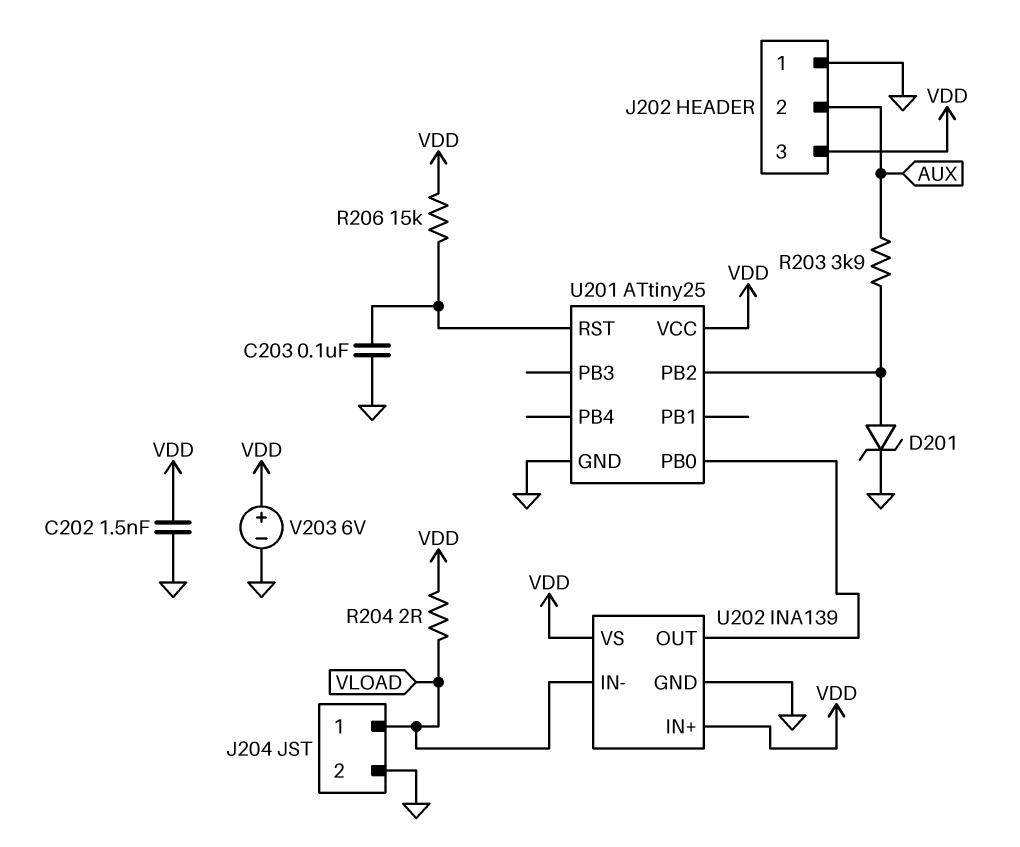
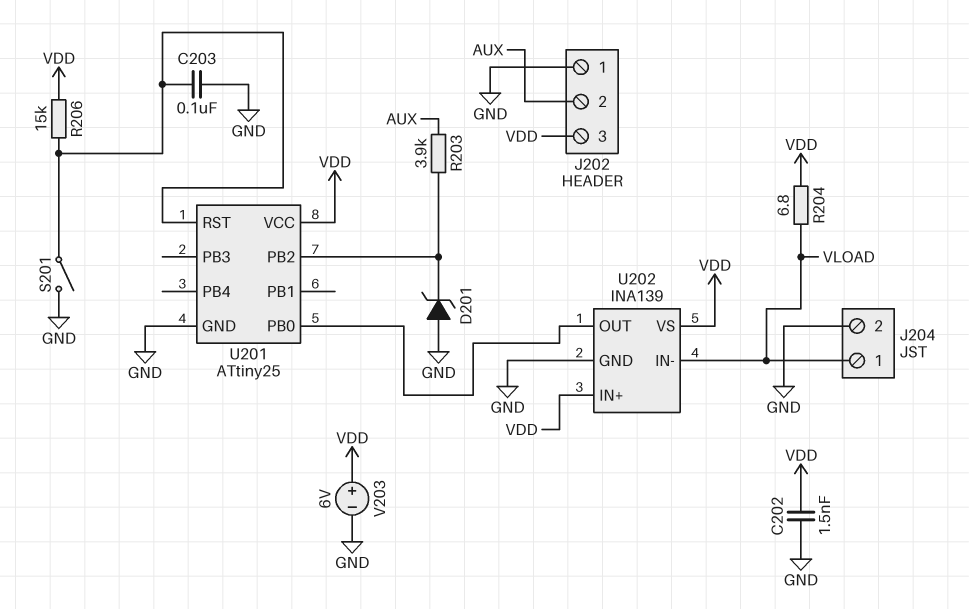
D201: zener (A U201/PB2, K GND) -> zener (A GND, K U201/PB2)
R204: 2 (VDD, VLOAD) -> 6.8 (VDD, VLOAD)
S201: none -> switch (GND, U201/RST)

